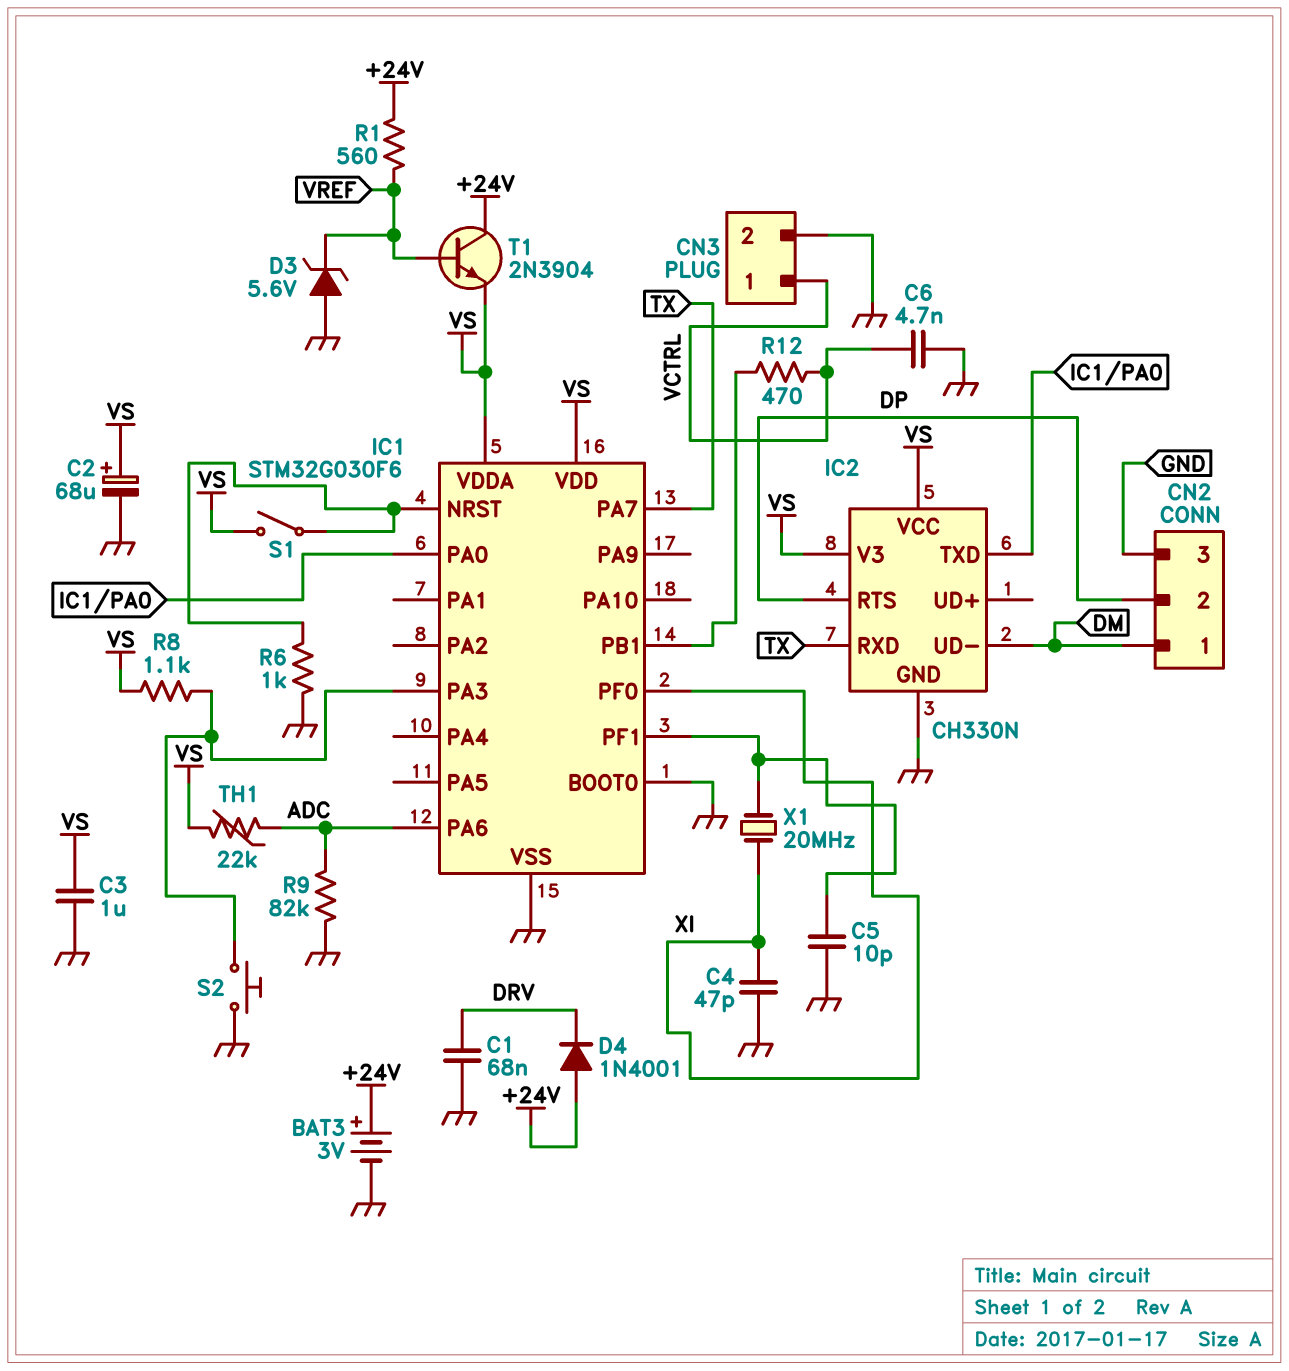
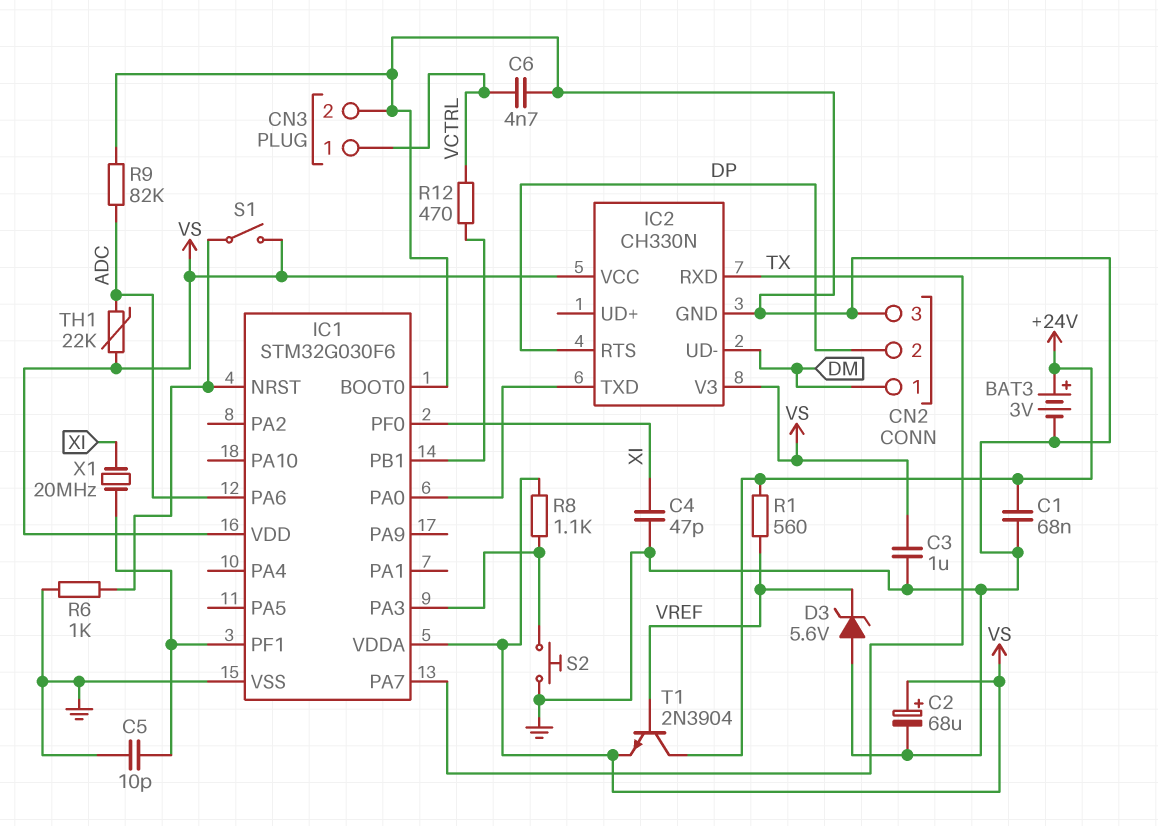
C1: 68nF (DRV, GND) -> 68nF (+24V, GND)
D4: diode 1N4001 (A +24V, K DRV) -> none

